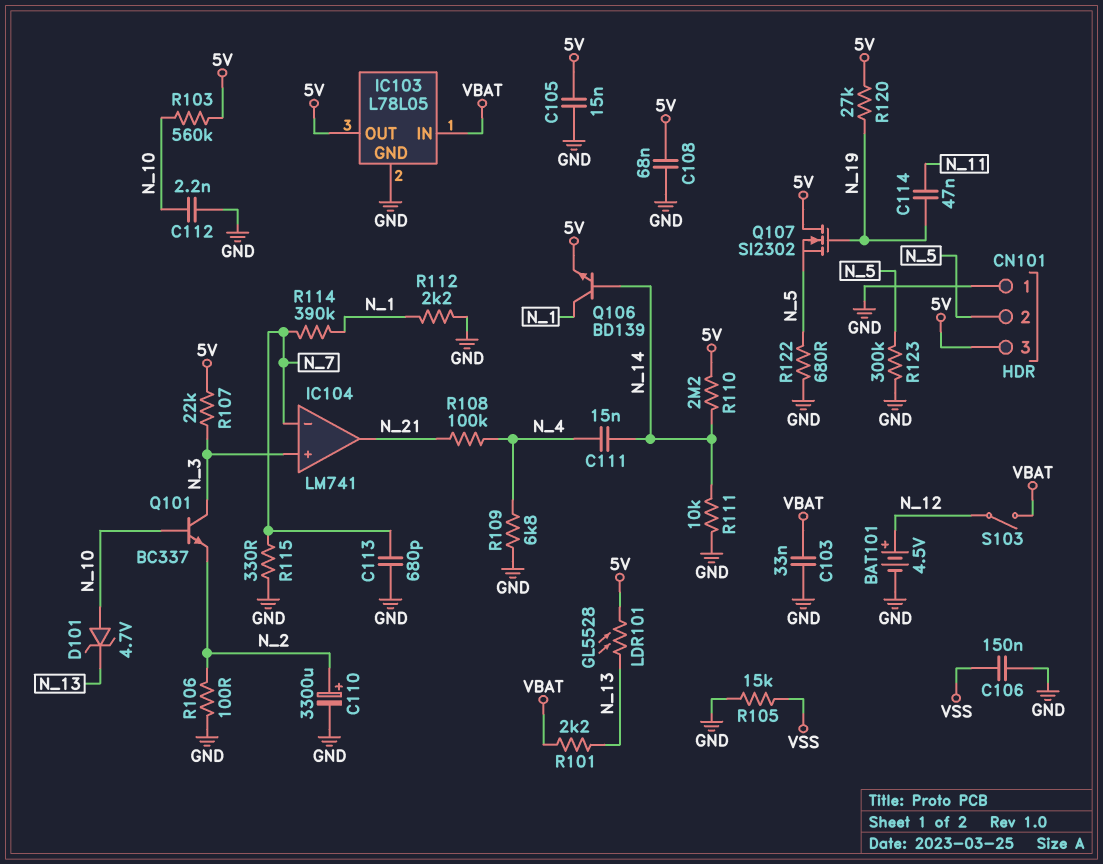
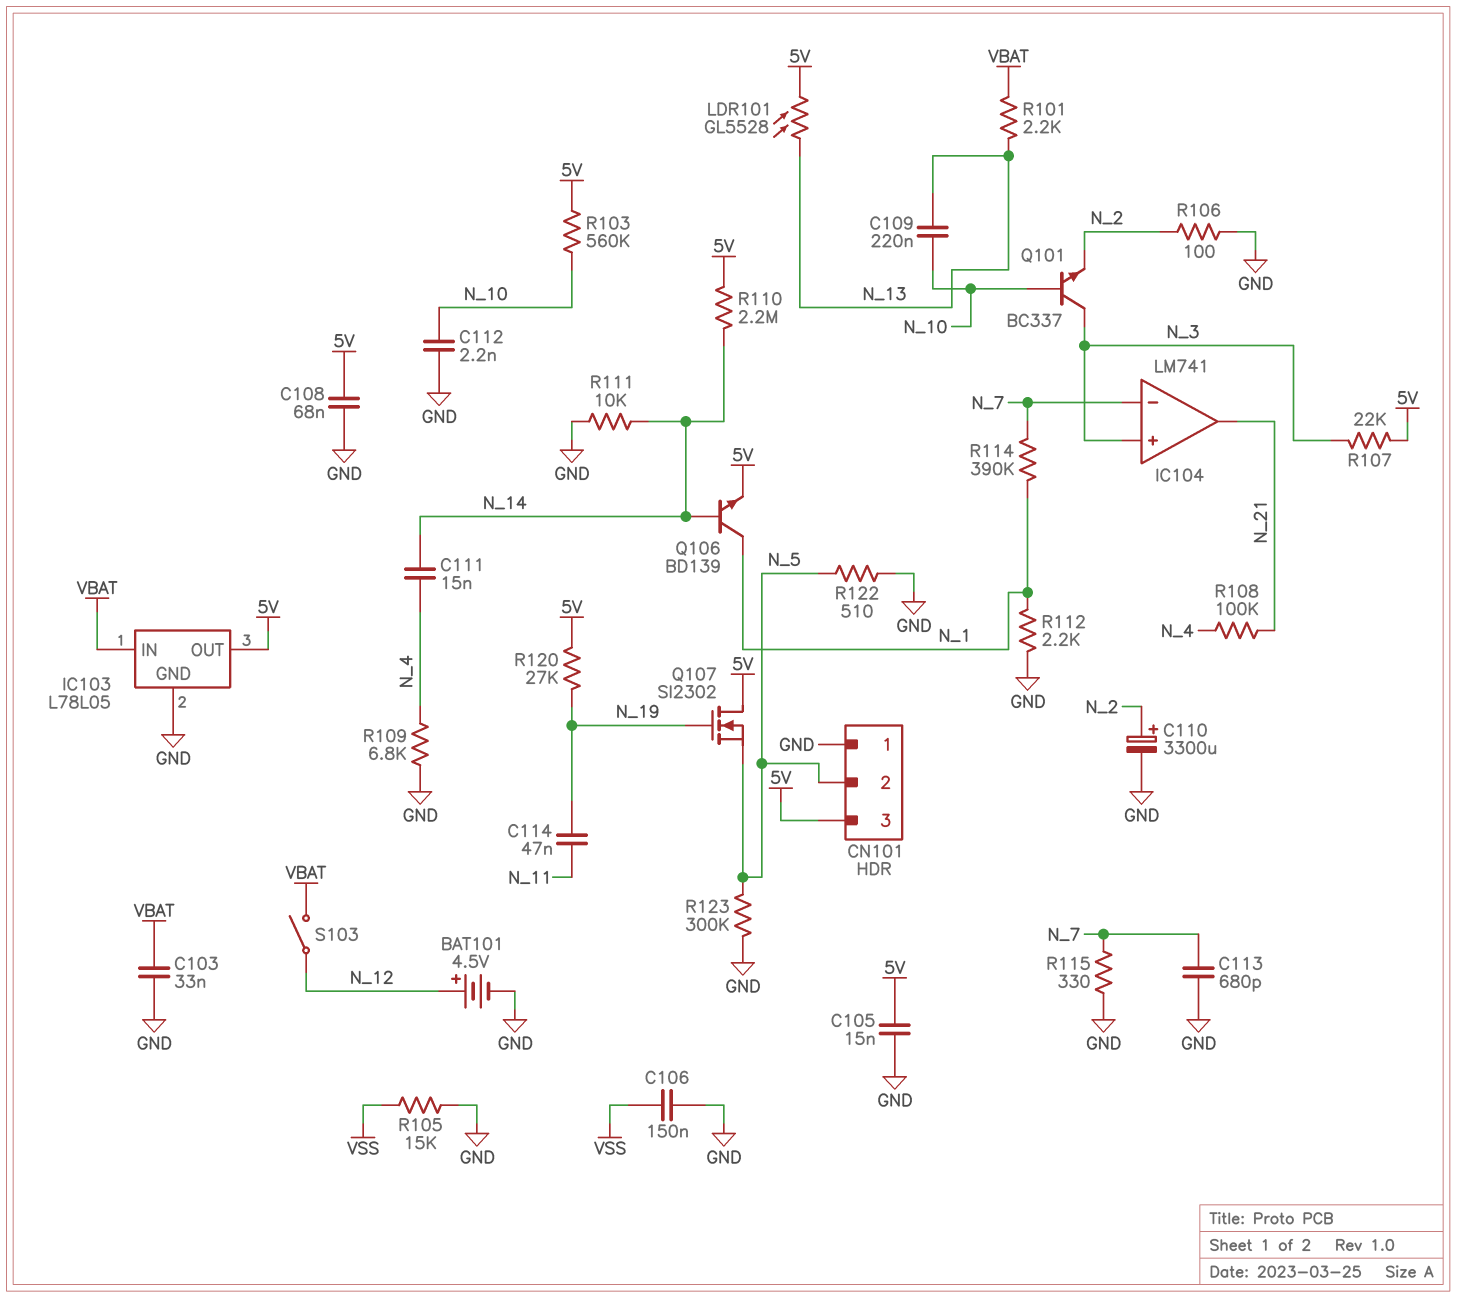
C109: none -> 220nF (N_10, N_13)
D101: zener 4.7V (A N_10, K N_13) -> none
R122: 680 (GND, N_5) -> 510 (GND, N_5)

